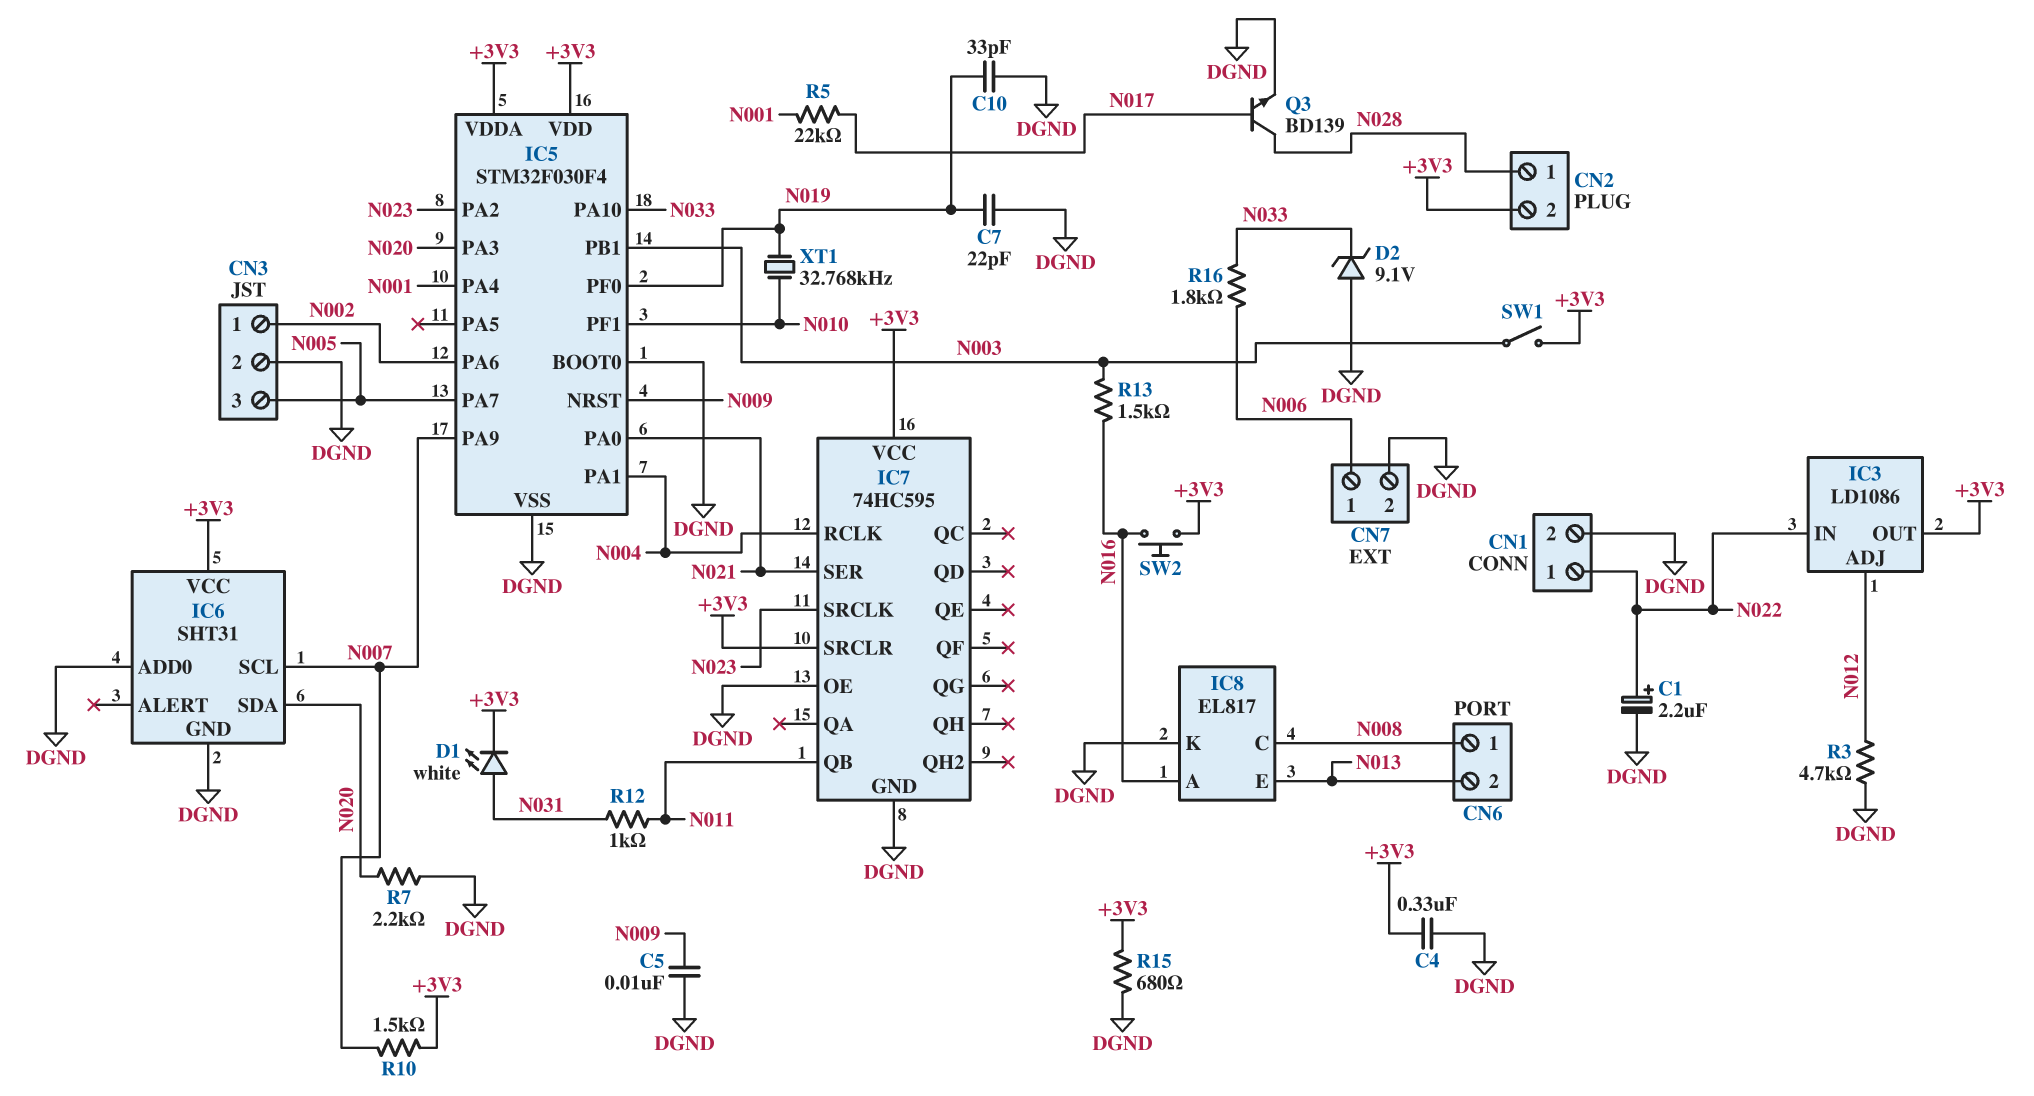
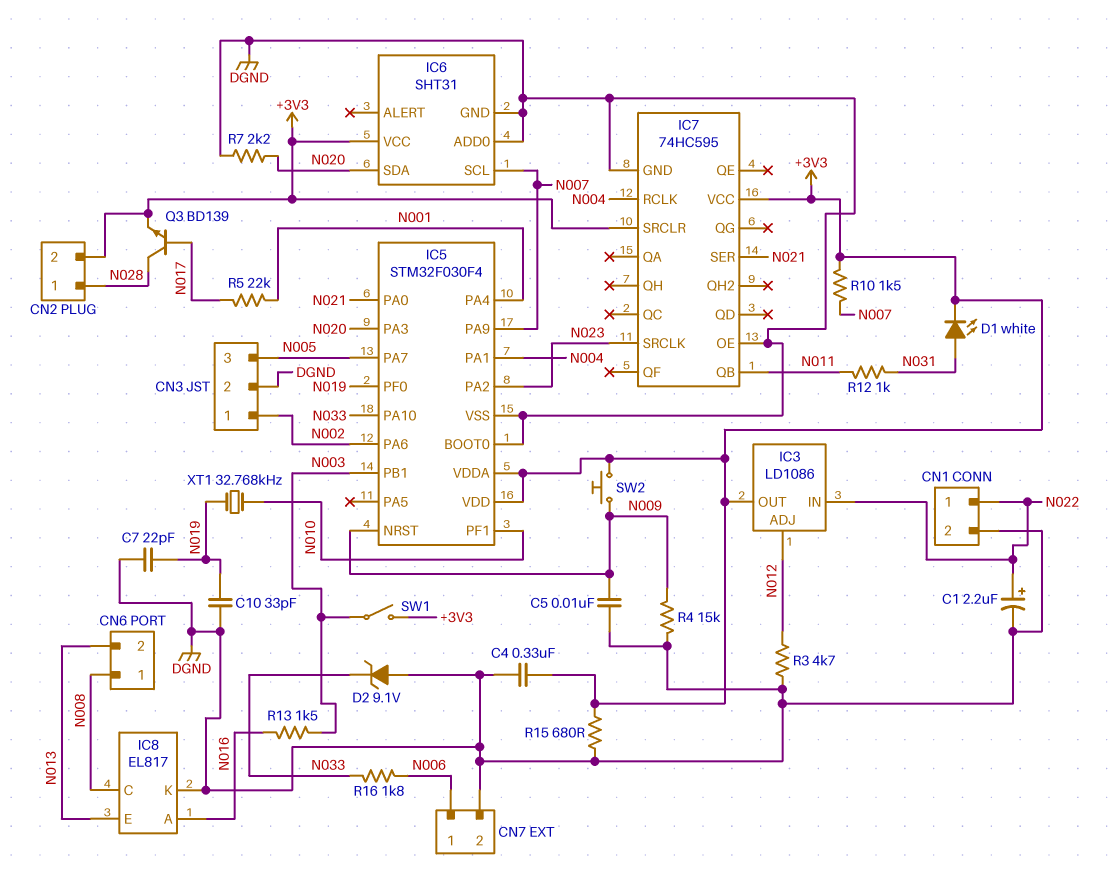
Q3: NPN BD139 (B N017, C N028, E DGND) -> NPN BD139 (B N017, C N028, E +3V3)
R4: none -> 15k (DGND, N009)
SW2: button (+3V3, N016) -> button (+3V3, N009)

